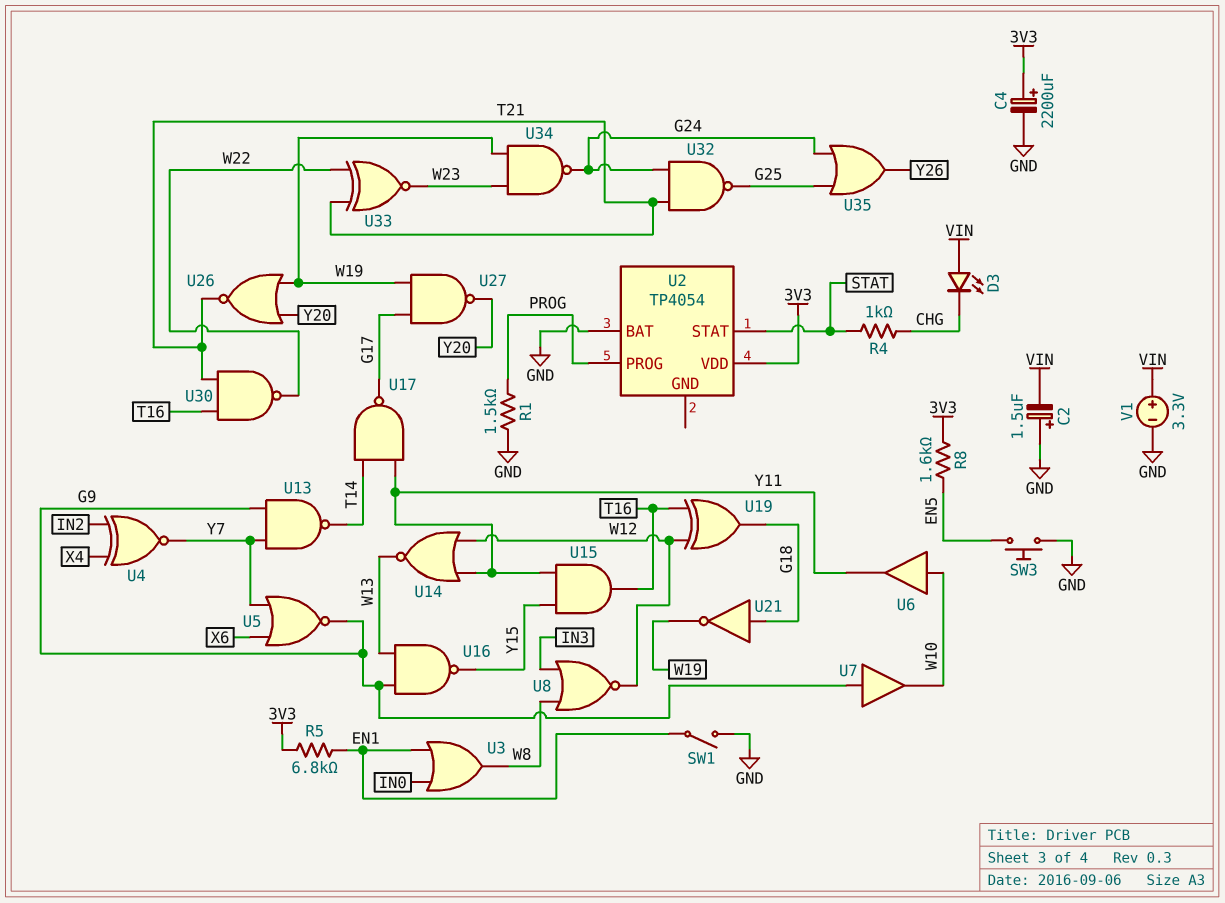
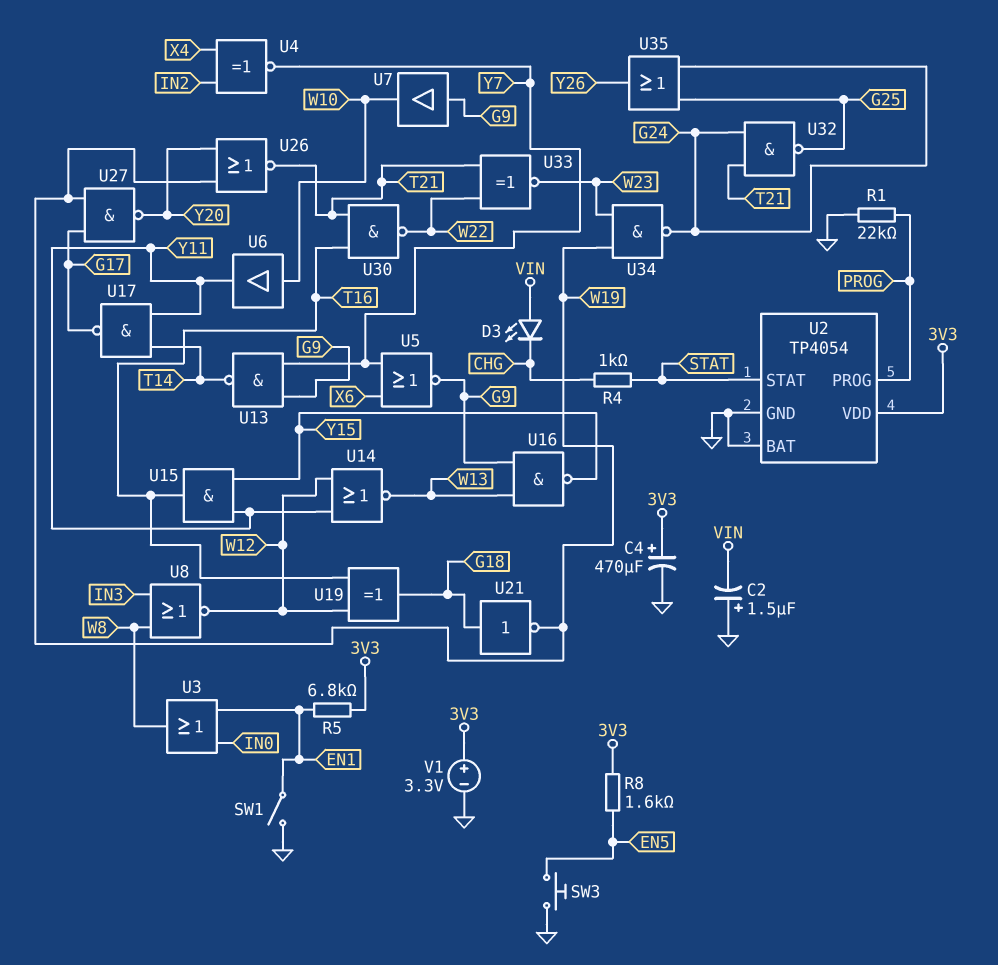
C4: 2200uF (plus 3V3, minus GND) -> 470uF (plus 3V3, minus GND)
R1: 1.5k (GND, PROG) -> 22k (GND, PROG)
U2 pin GND: none -> GND
V1: 3.3V (plus VIN, minus GND) -> 3.3V (plus 3V3, minus GND)

